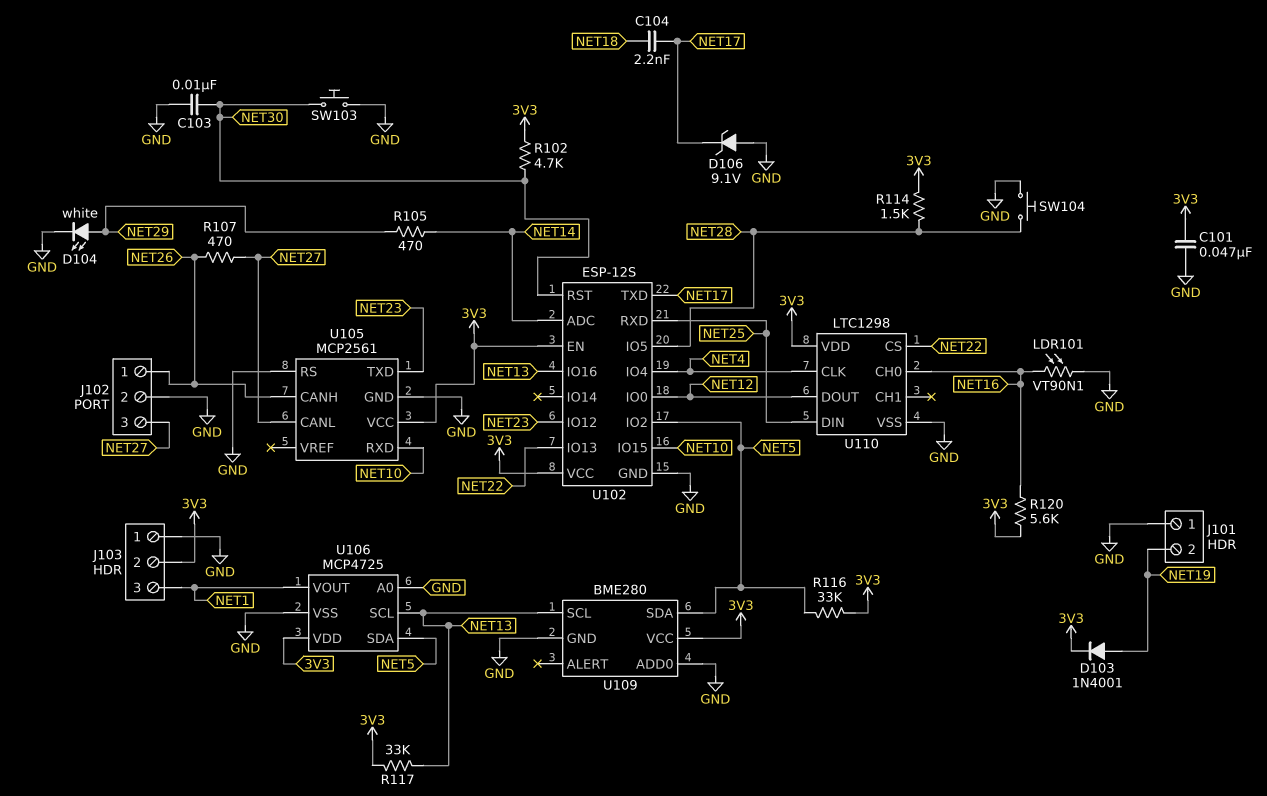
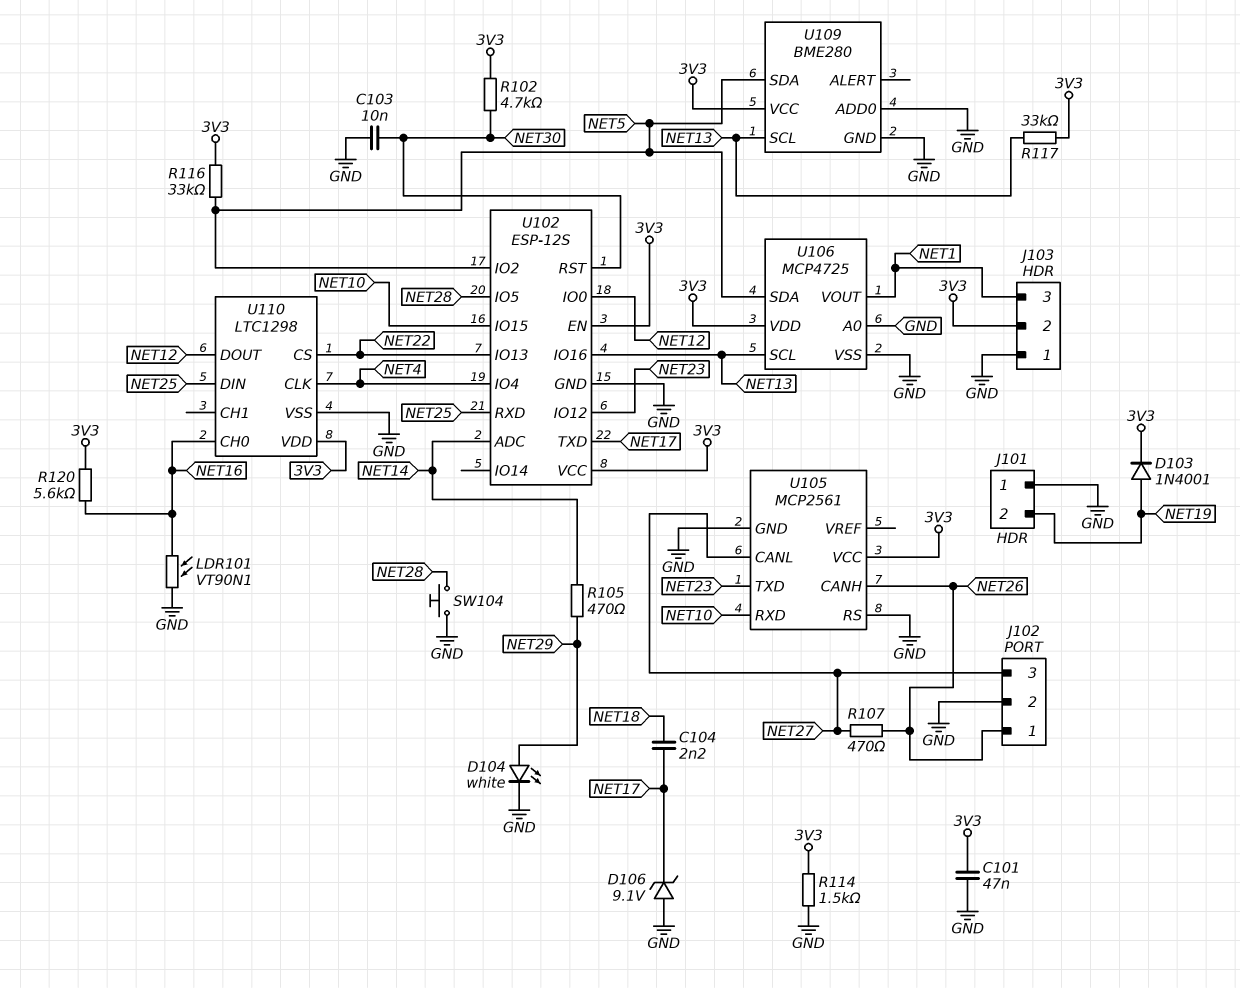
R114: 1.5k (3V3, NET28) -> 1.5k (3V3, GND)
SW103: button (GND, NET30) -> none

